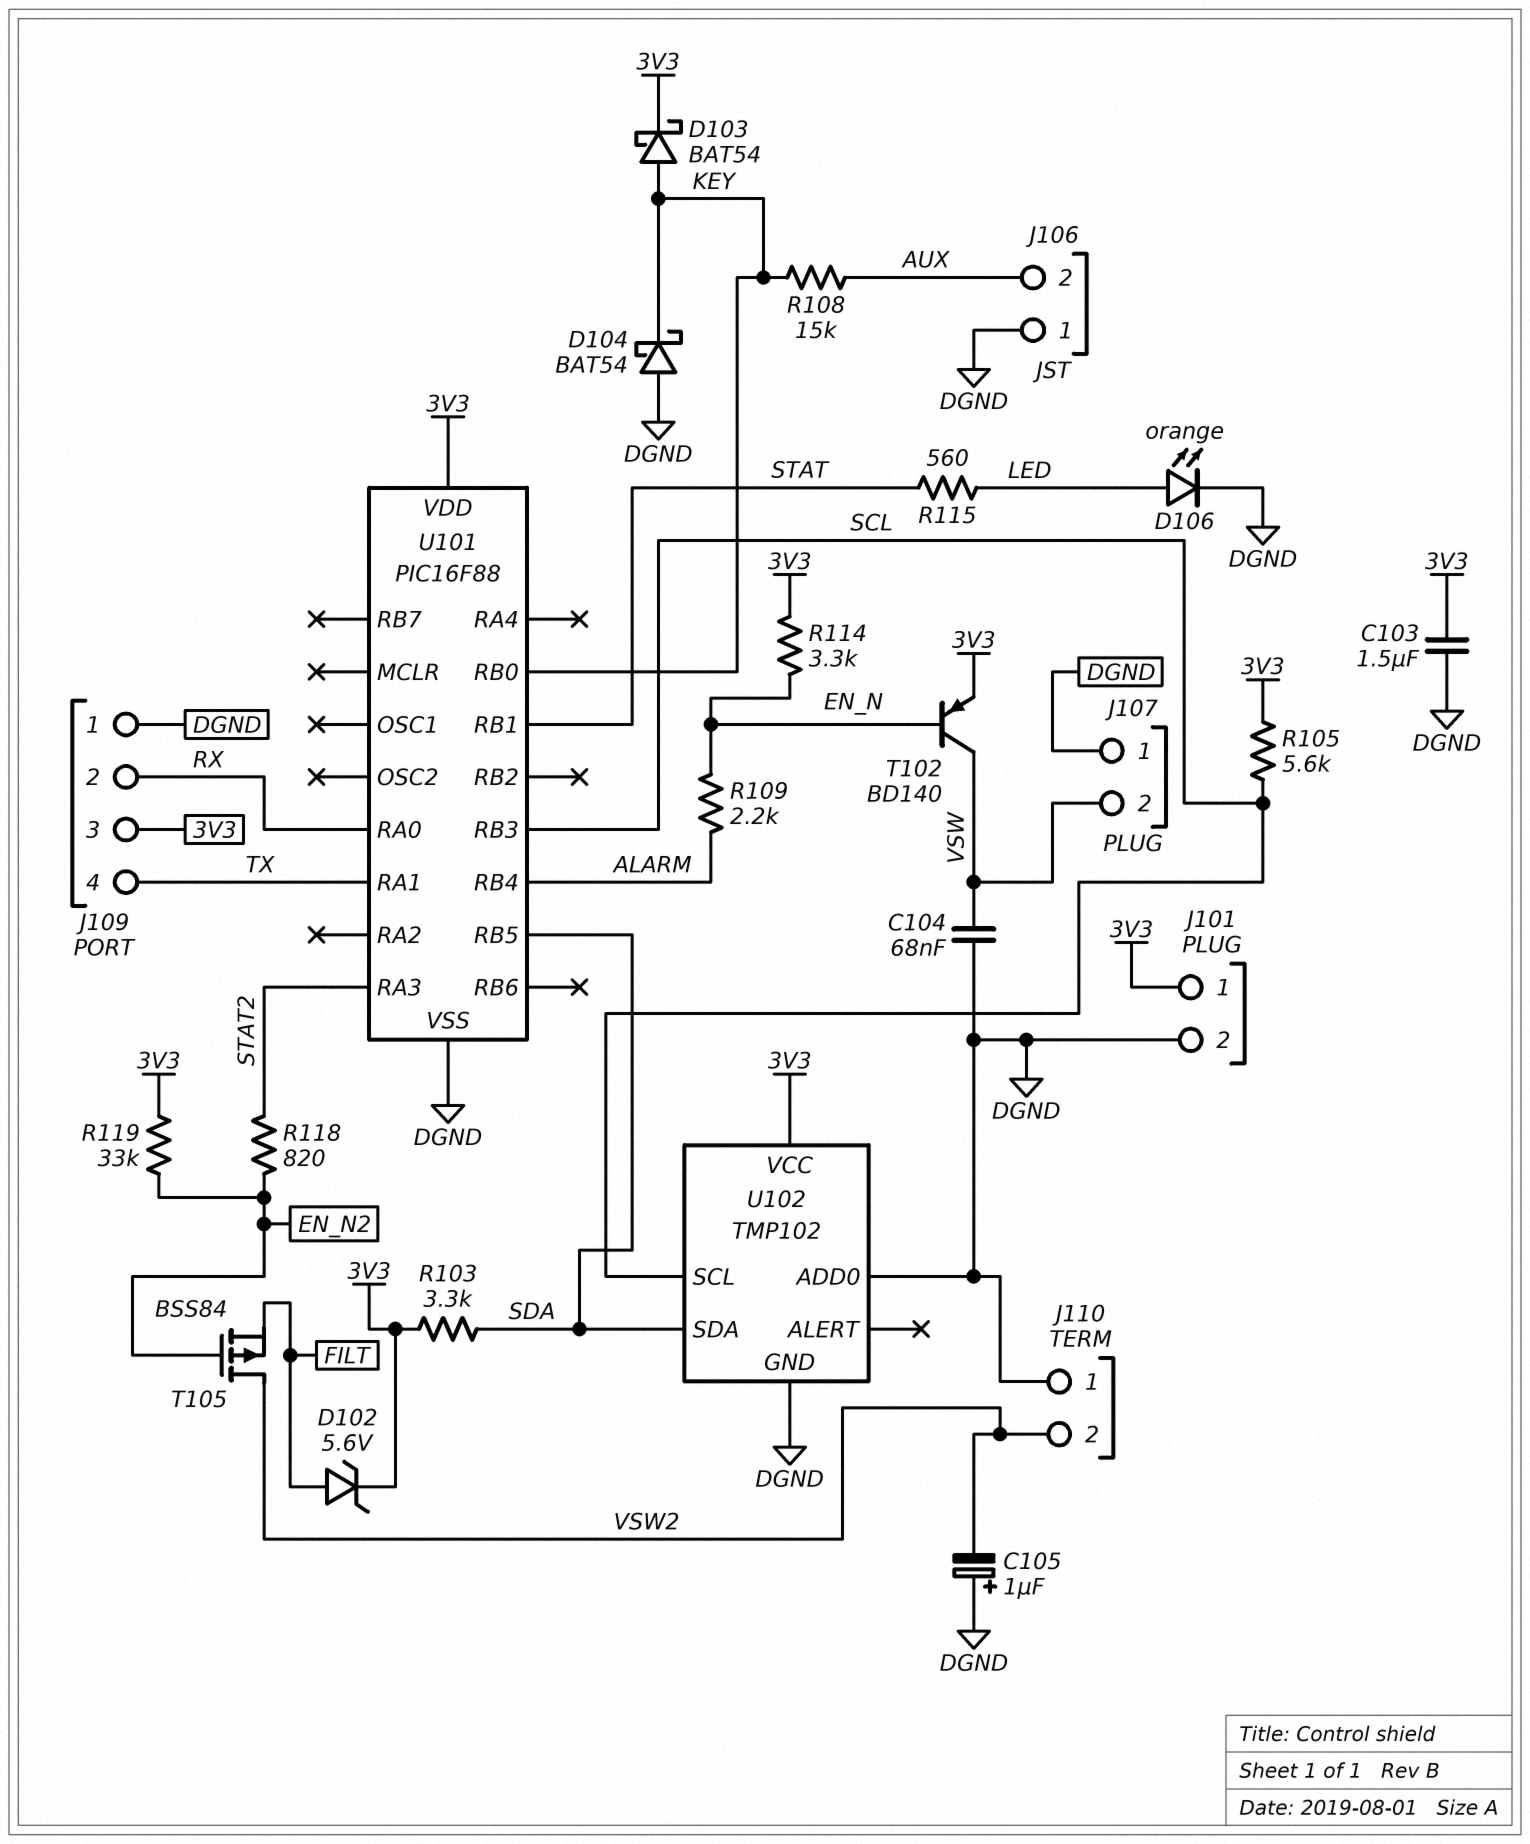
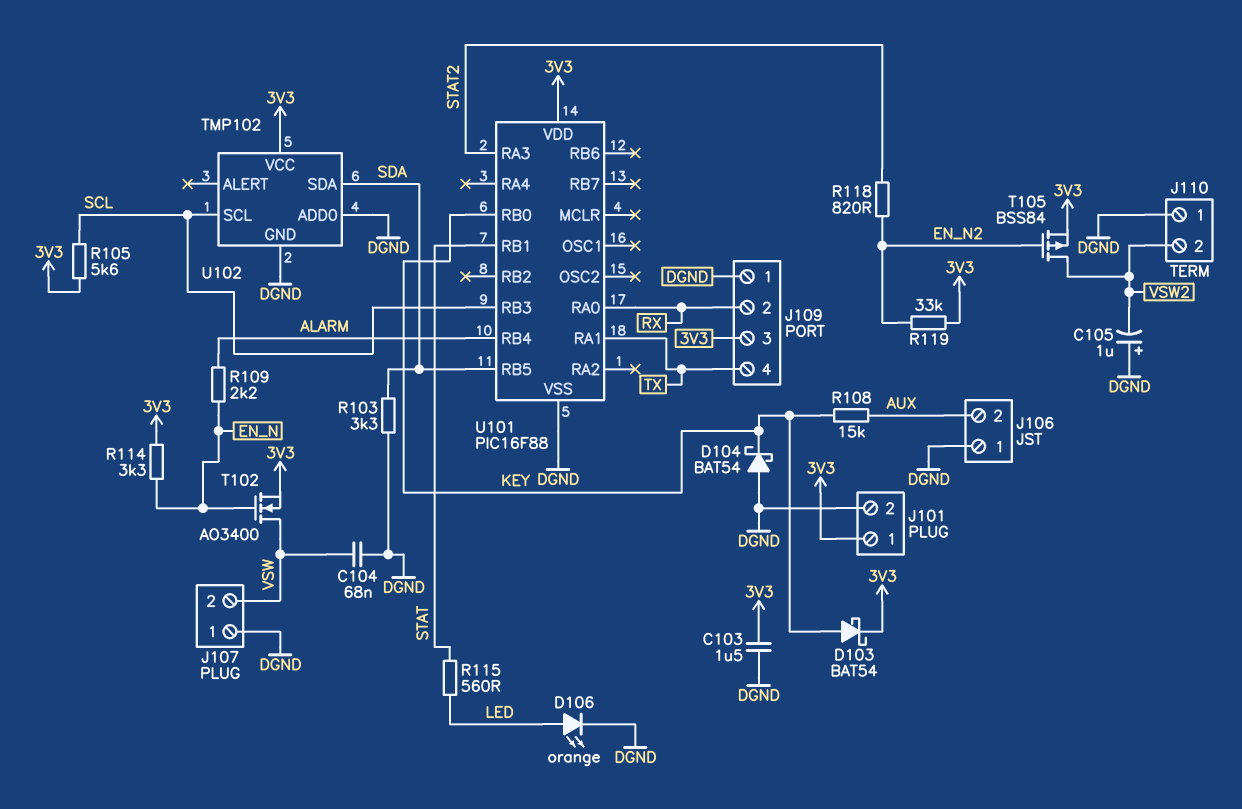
D102: zener 5.6V (A FILT, K 3V3) -> none
R103: 3.3k (3V3, SDA) -> 3.3k (DGND, SDA)
T102: PNP BD140 (B EN_N, C VSW, E 3V3) -> NMOS AO3400 (G EN_N, D VSW, S 3V3)
T105: PMOS BSS84 (G EN_N2, D VSW2, S FILT) -> PMOS BSS84 (G EN_N2, D VSW2, S 3V3)

